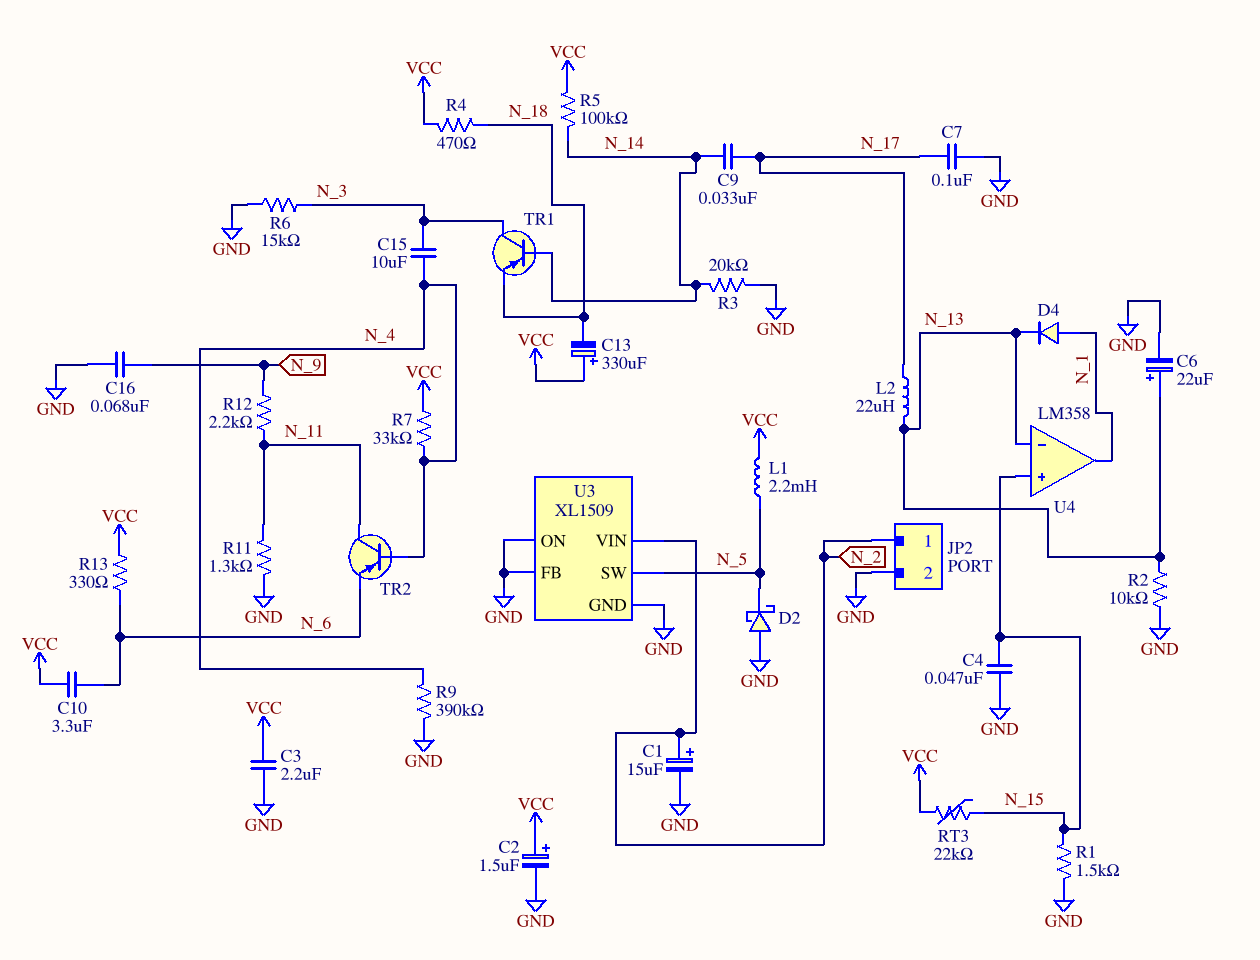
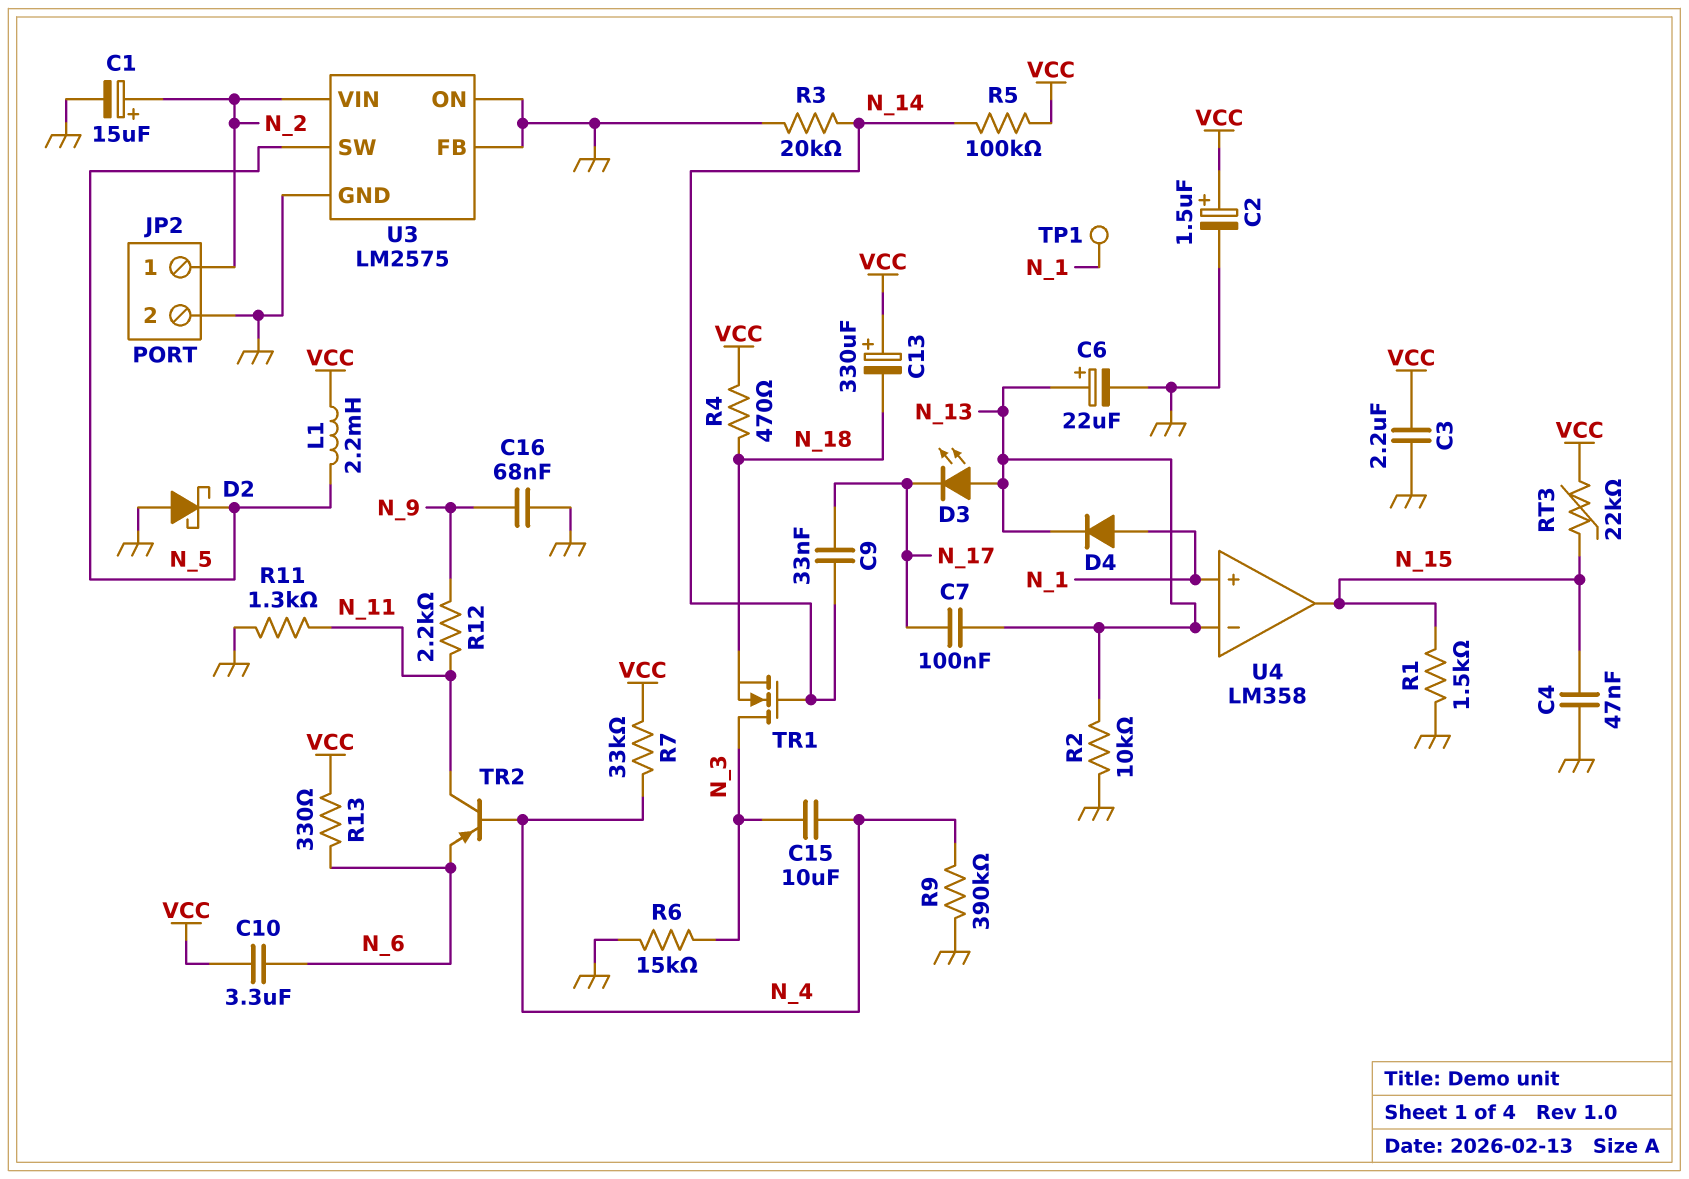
C7: 100nF (GND, N_17) -> 100nF (N_13, N_17)
D3: none -> LED (A N_13, K N_17)
L2: 22uH (N_13, N_17) -> none
TP1: none -> test point (N_1)
TR1: PNP (B N_14, C N_3, E N_18) -> NMOS (G N_14, D N_3, S N_18)
U3: XL1509 -> LM2575
U4 pin in+: N_15 -> N_1
U4 pin out: N_1 -> N_15

